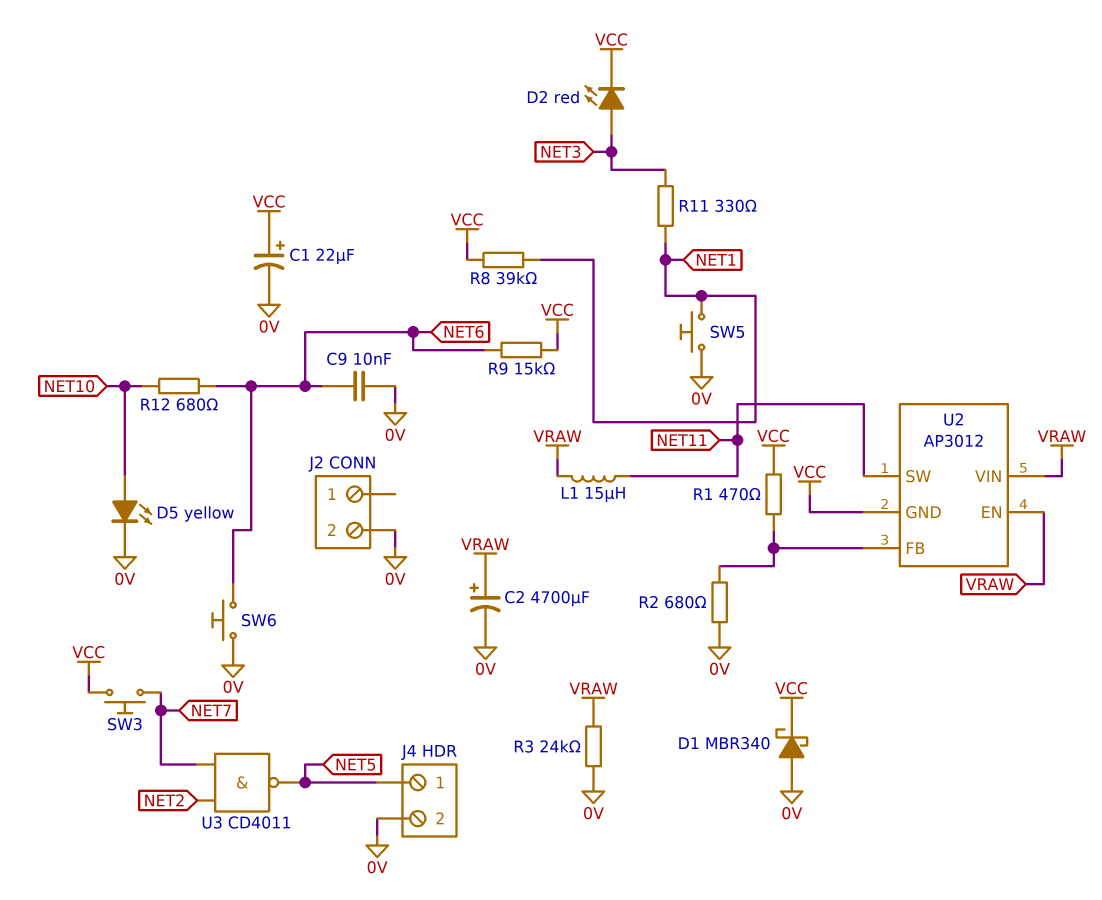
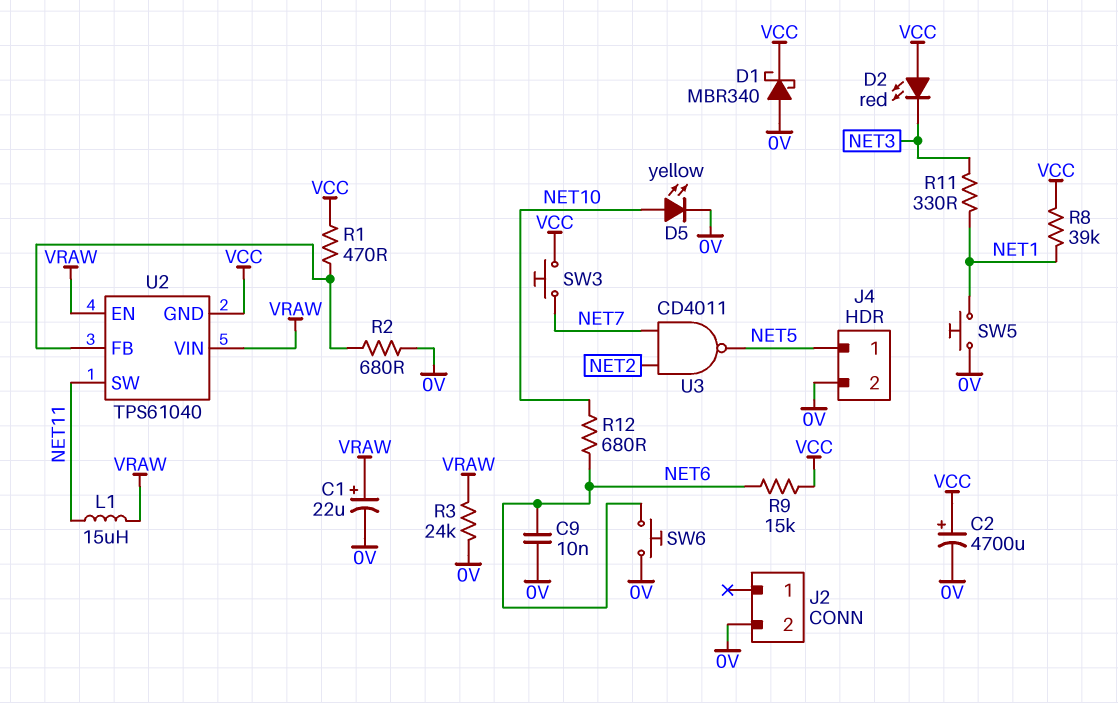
C1: 22uF (plus VCC, minus 0V) -> 22uF (plus VRAW, minus 0V)
C2: 4700uF (plus VRAW, minus 0V) -> 4700uF (plus VCC, minus 0V)
D2: LED red (A NET3, K VCC) -> LED red (A VCC, K NET3)
U2: AP3012 -> TPS61040

